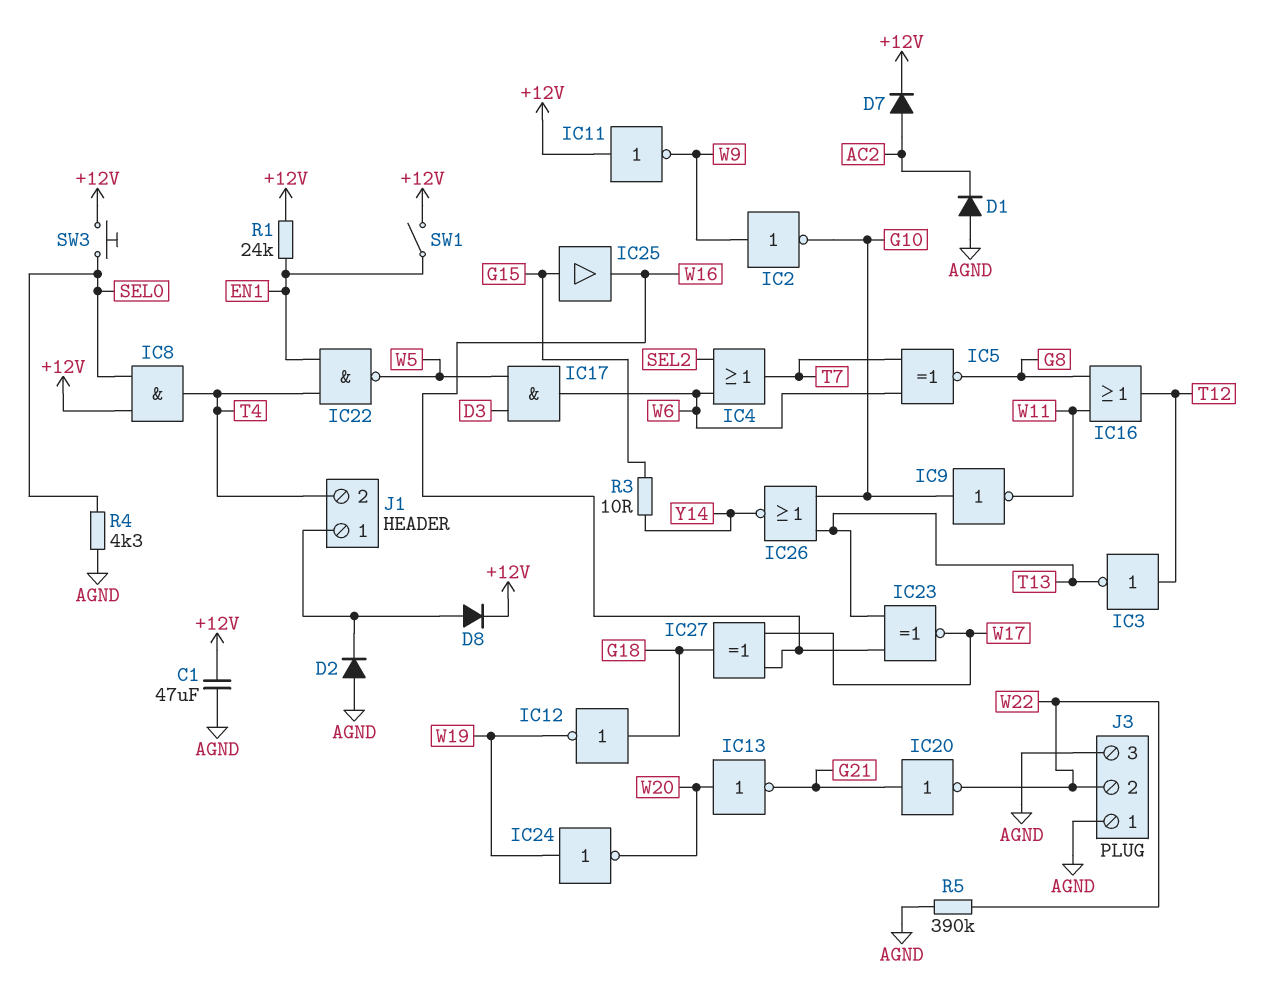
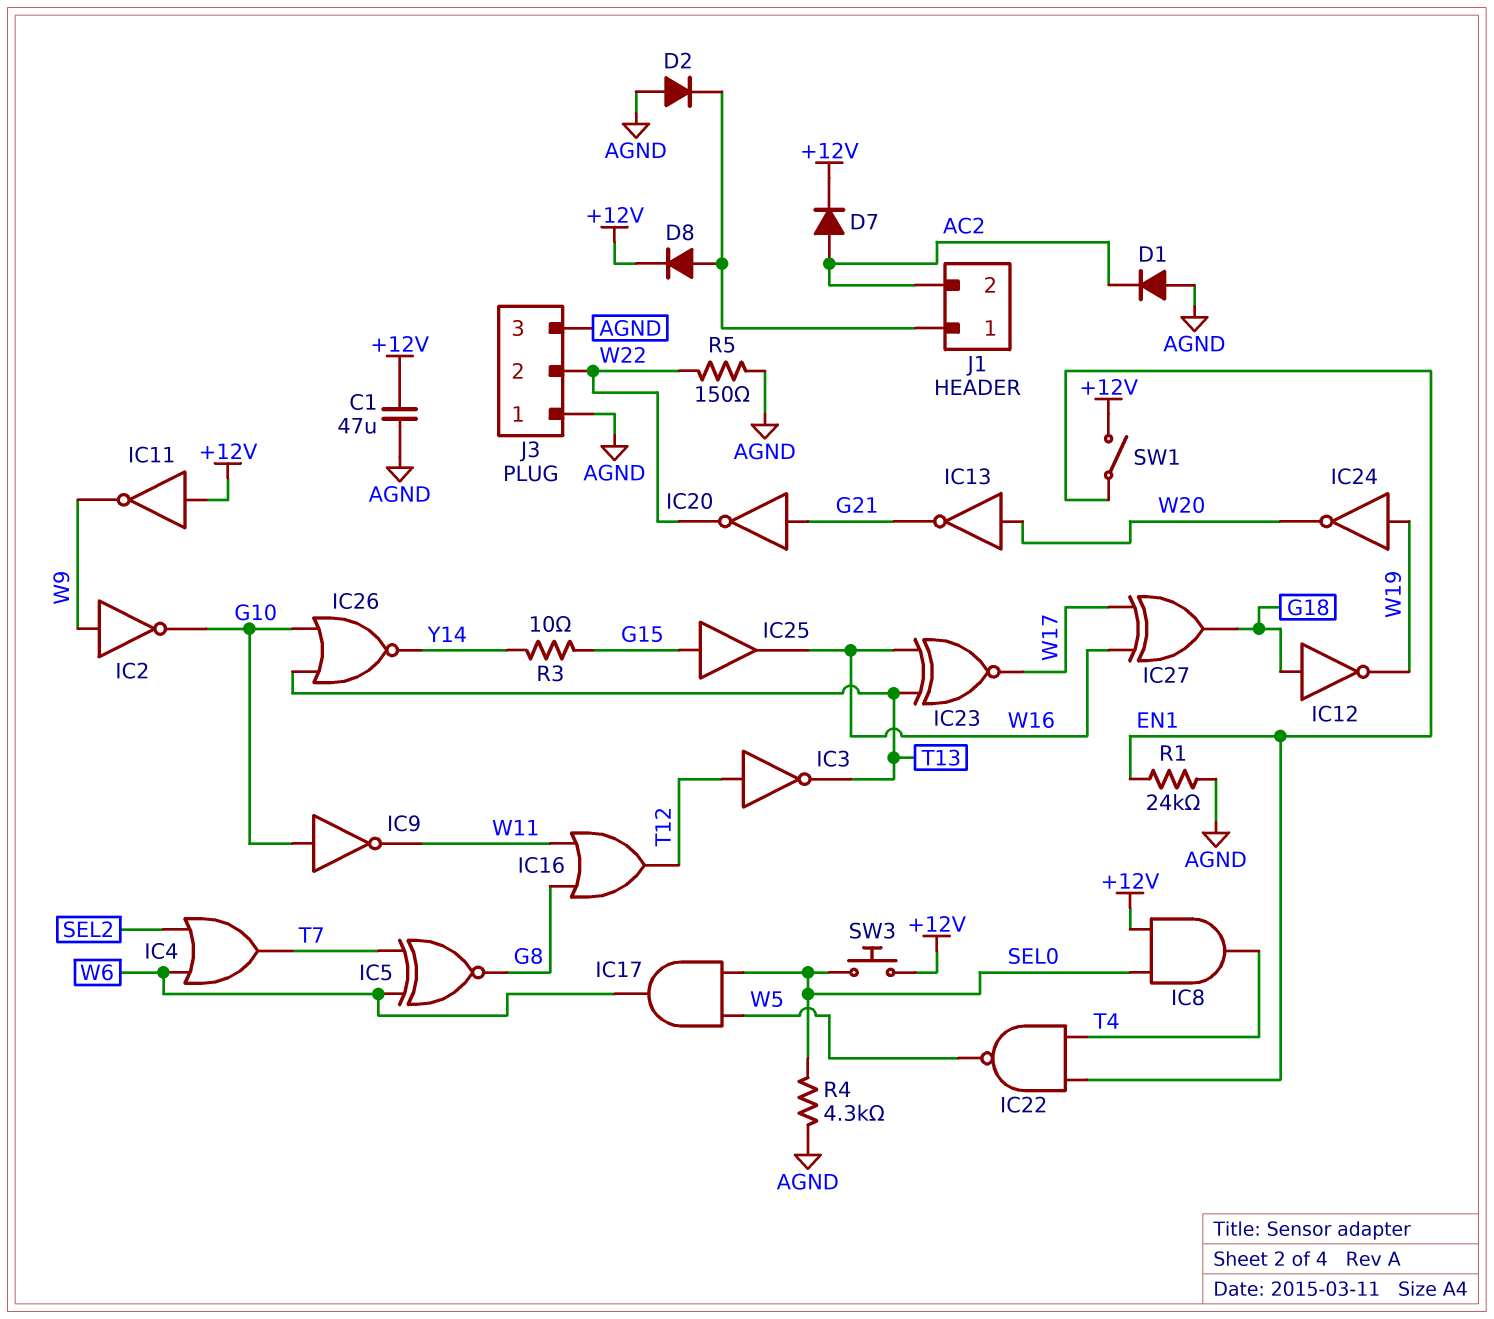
IC17: AND (in D3, in W5, out W6) -> AND (in SEL0, in W5, out W6)
J1 pin 2: T4 -> AC2
R1: 24k (+12V, EN1) -> 24k (AGND, EN1)
R5: 390k (AGND, W22) -> 150 (AGND, W22)

